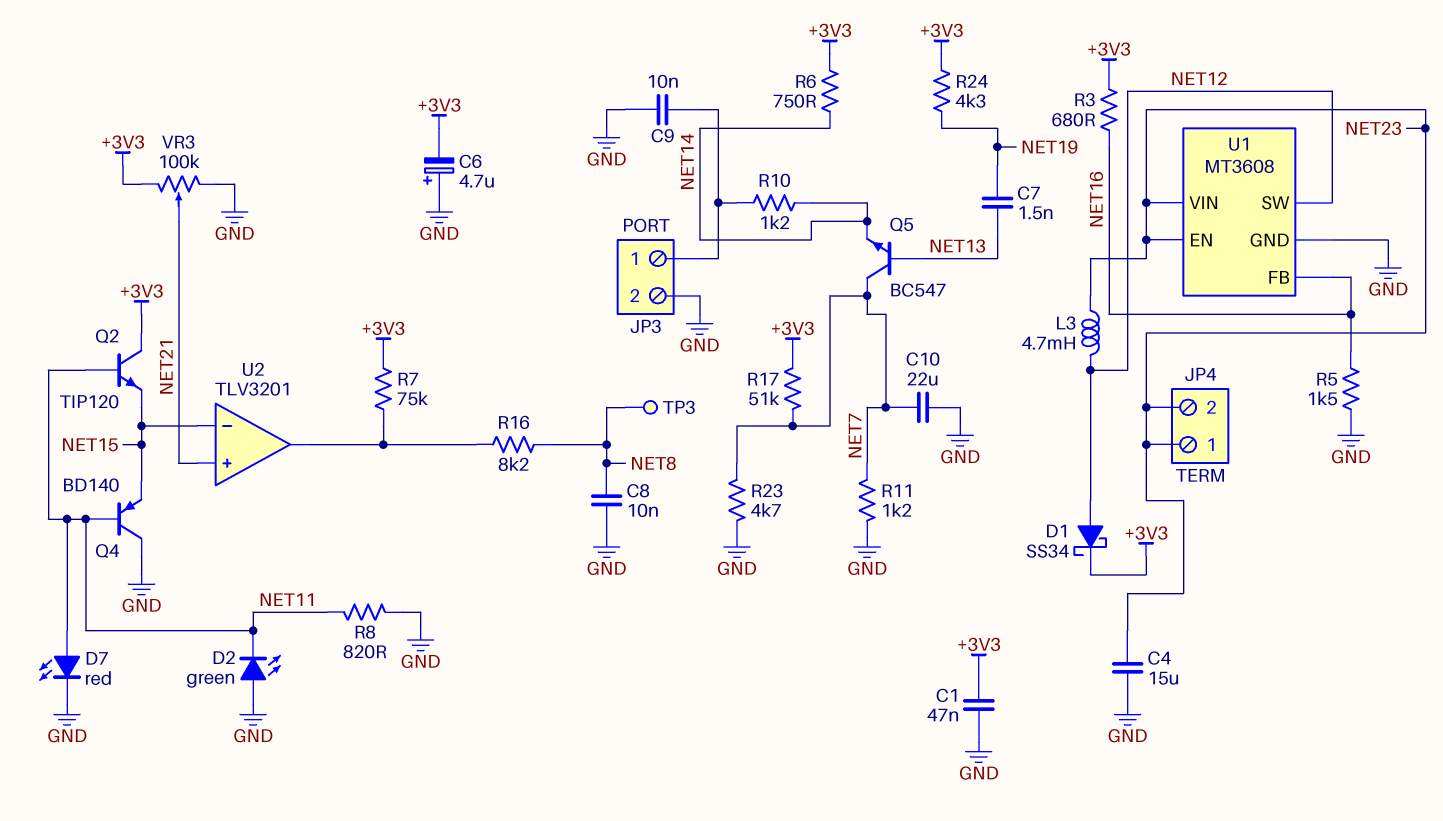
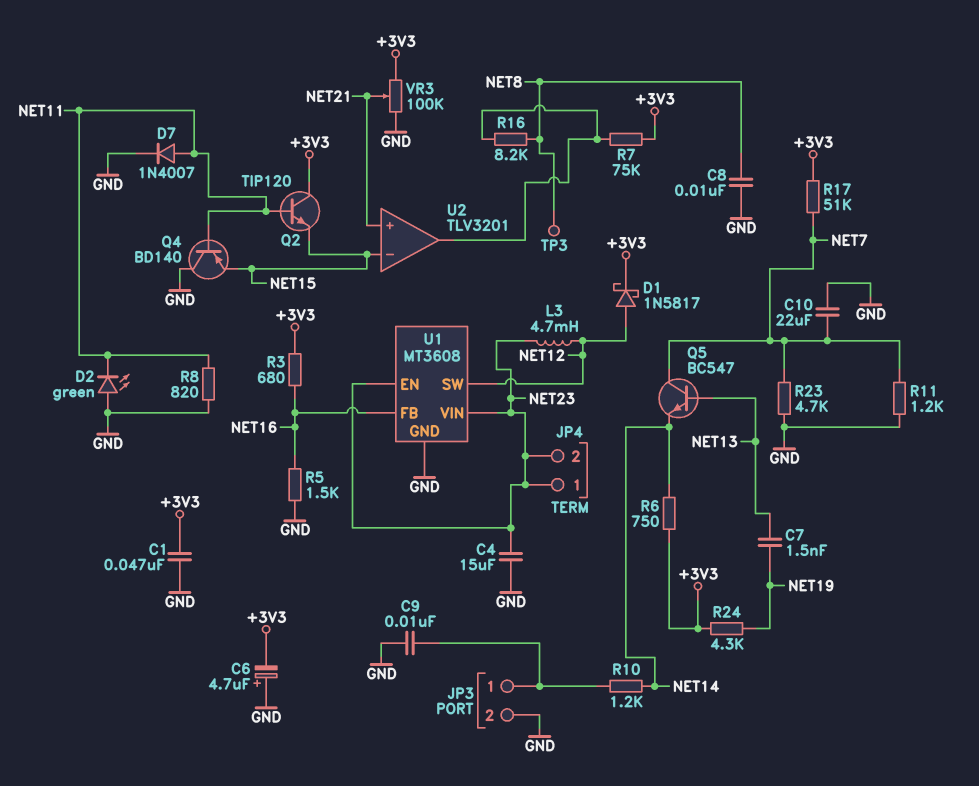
D1: schottky SS34 (A NET12, K +3V3) -> schottky 1N5817 (A NET12, K +3V3)
D7: LED red (A NET11, K GND) -> diode 1N4007 (A NET11, K GND)

